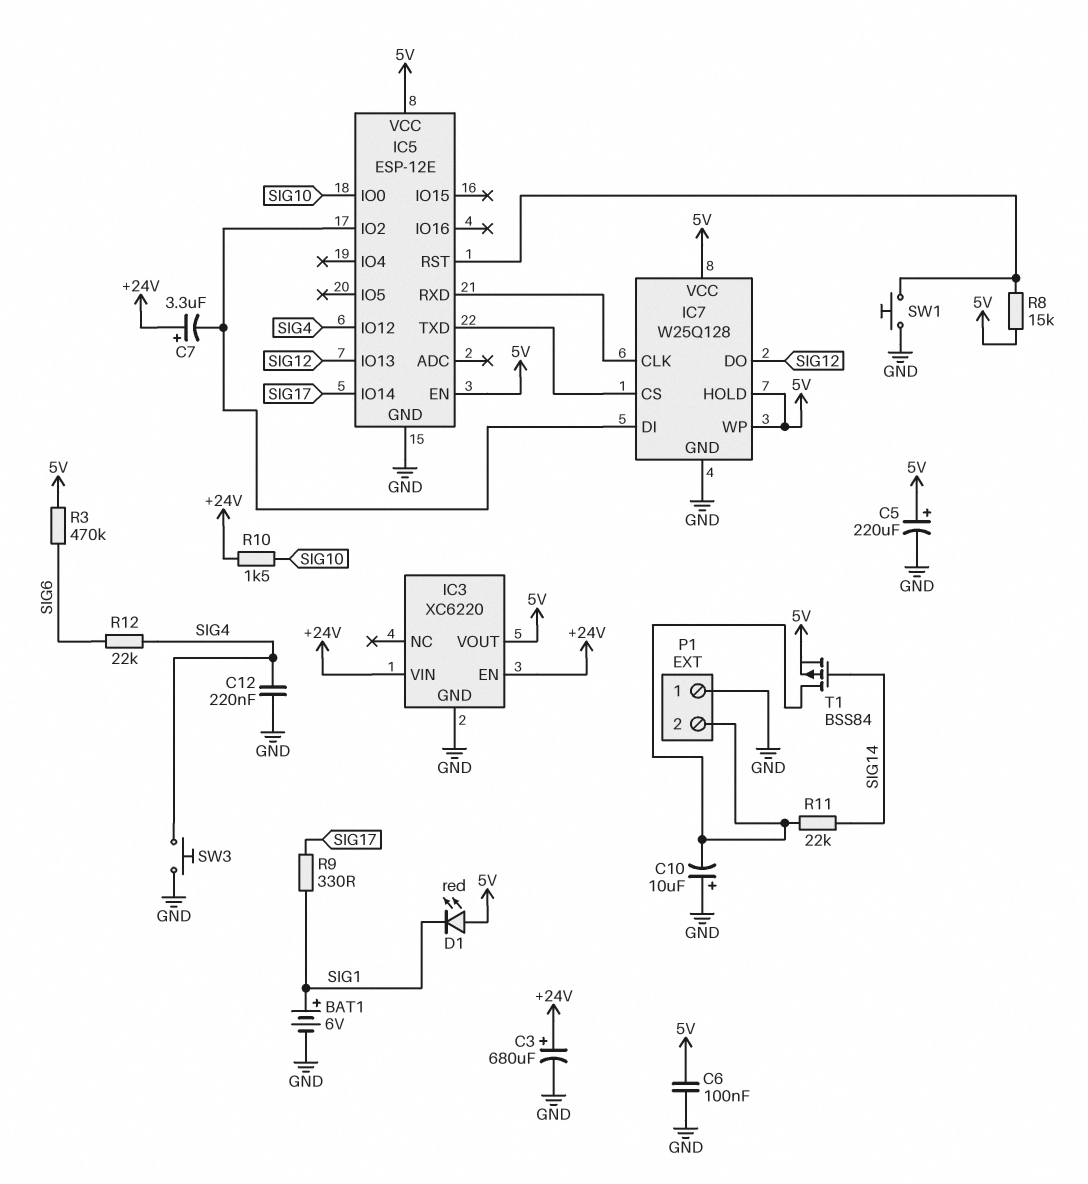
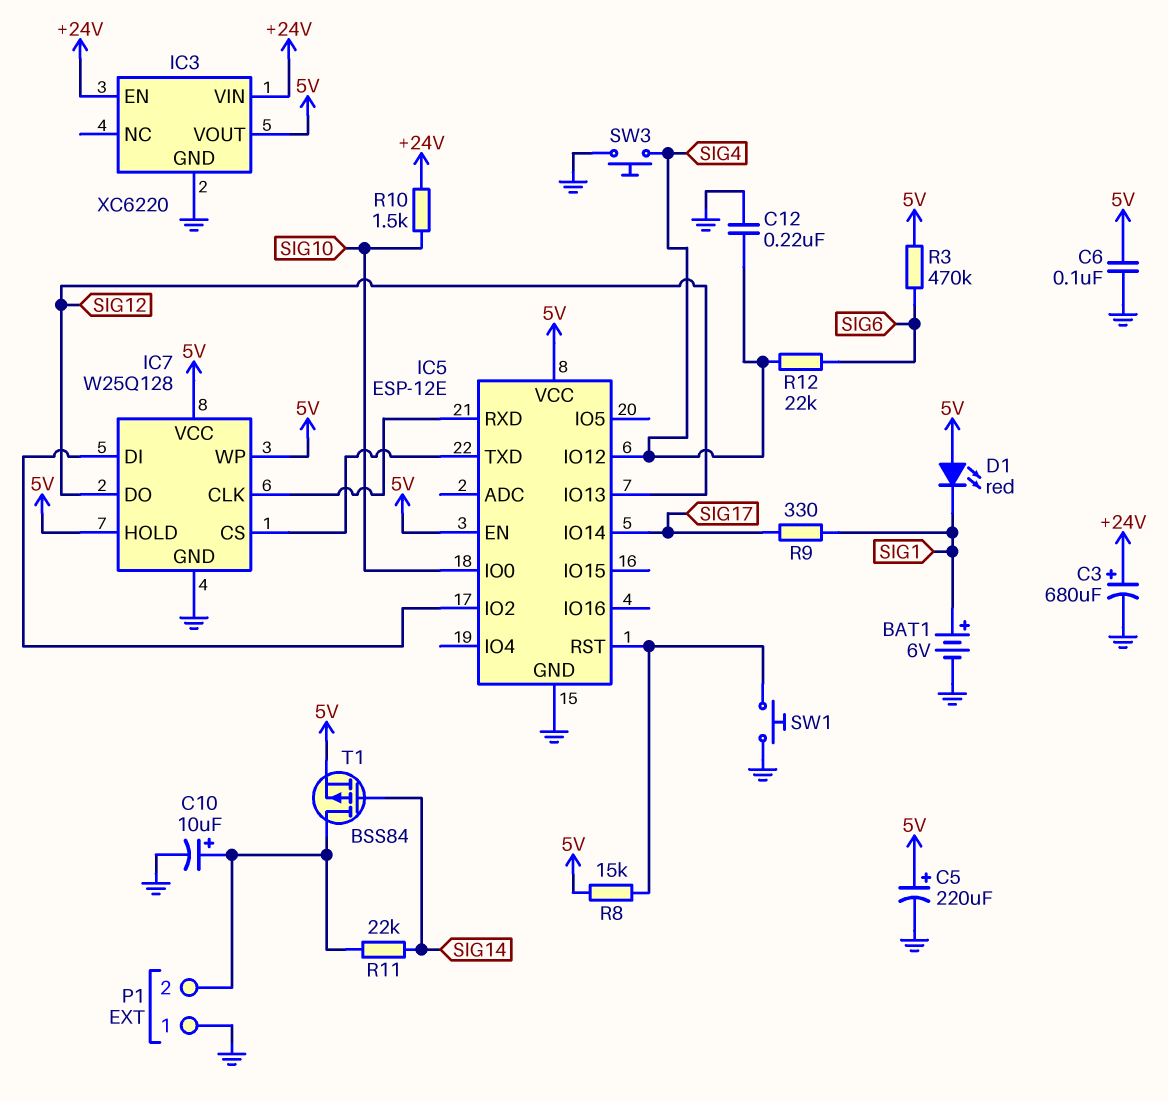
C7: 3.3uF (plus +24V, minus IC5/IO2) -> none
C10: 10uF (plus GND, minus P1/2) -> 10uF (plus P1/2, minus GND)

